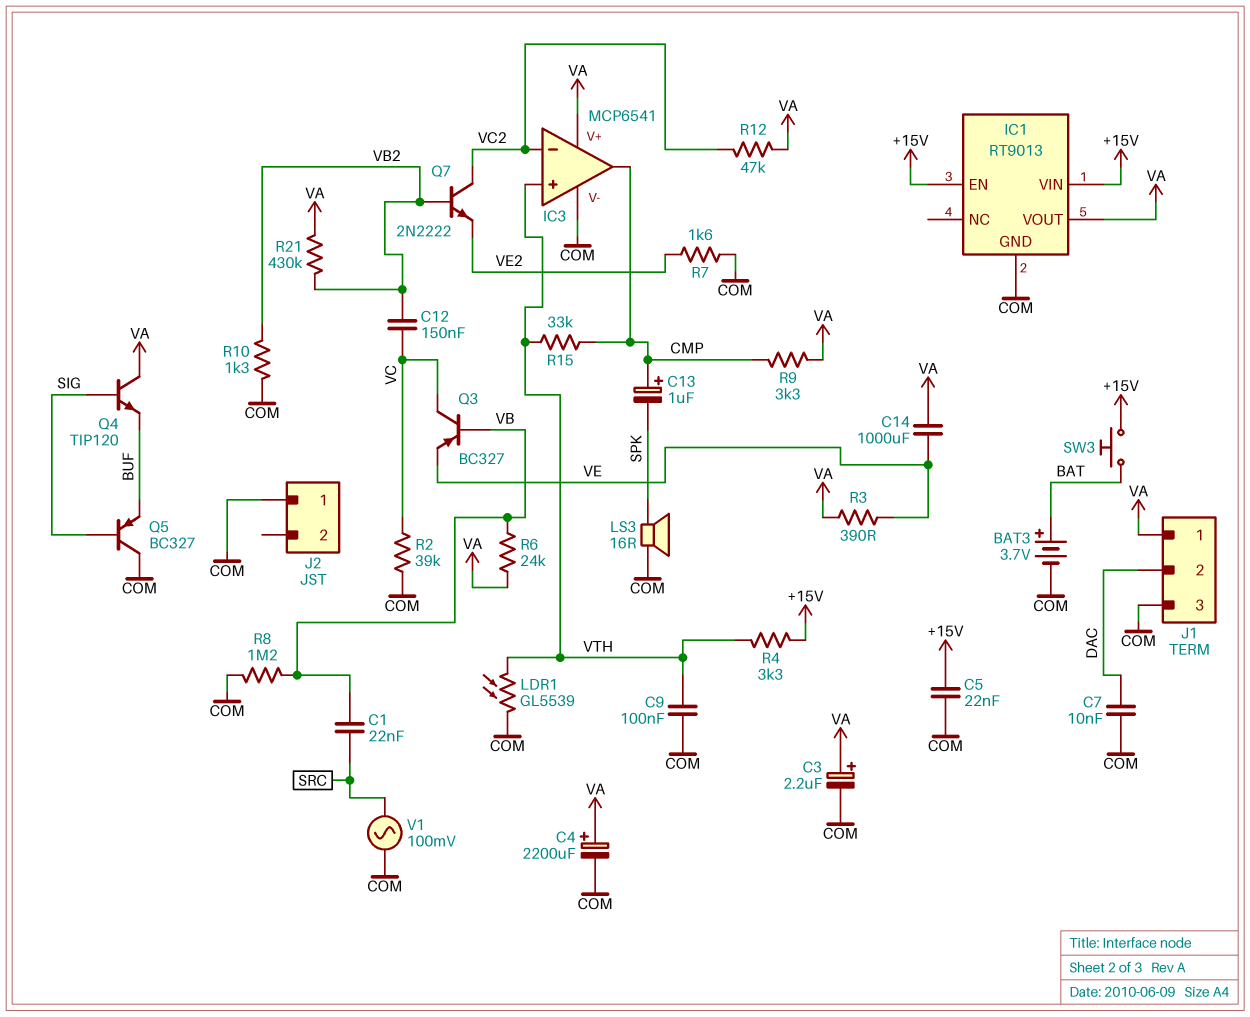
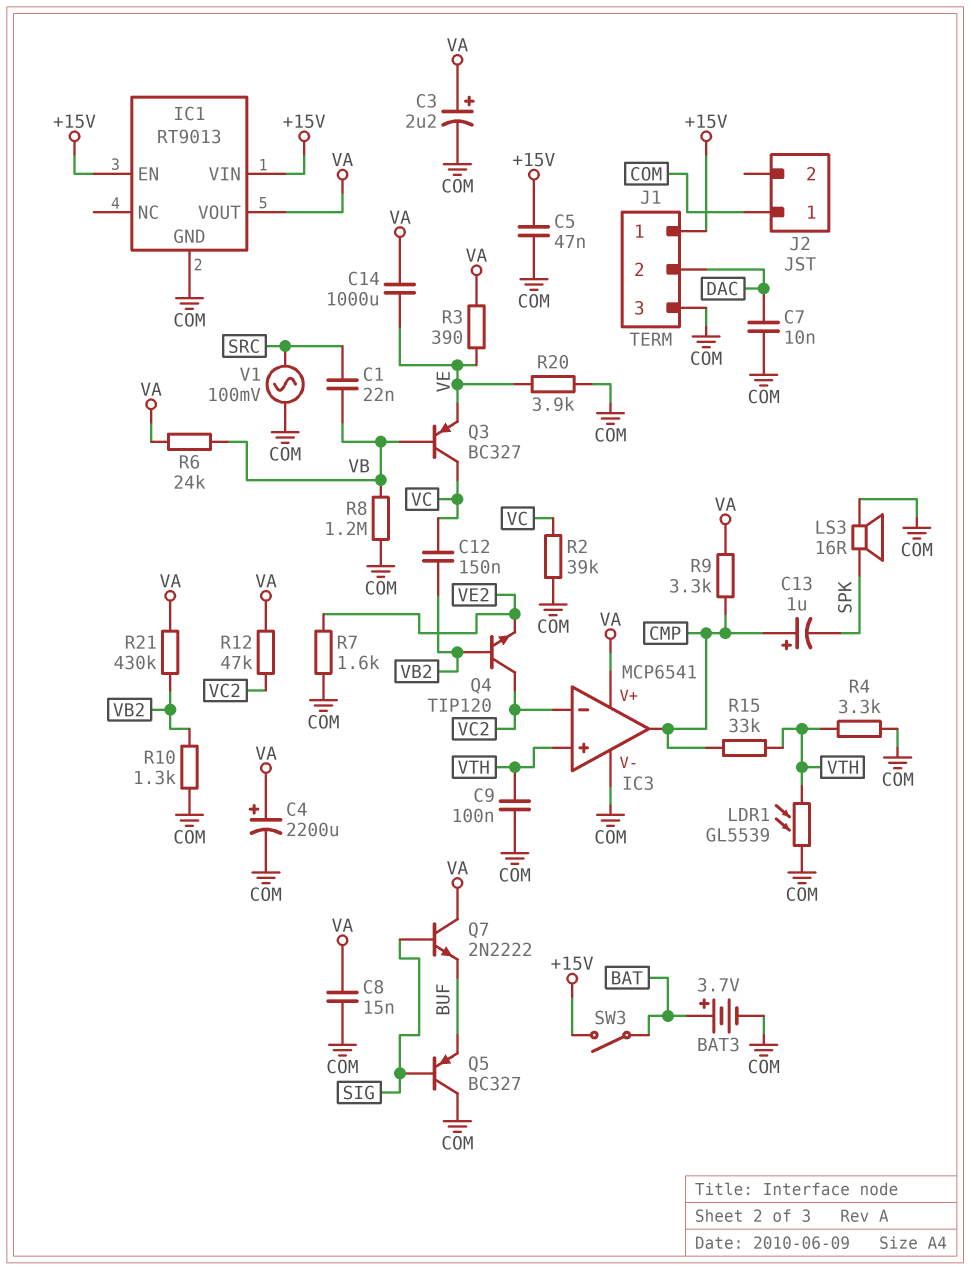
C5: 22nF (+15V, COM) -> 47nF (+15V, COM)
C8: none -> 15nF (COM, VA)
J1 pin 1: VA -> +15V
Q4: NPN TIP120 (B SIG, C VA, E BUF) -> NPN TIP120 (B VB2, C VC2, E VE2)
Q7: NPN 2N2222 (B VB2, C VC2, E VE2) -> NPN 2N2222 (B SIG, C VA, E BUF)
R4: 3.3k (+15V, VTH) -> 3.3k (COM, VTH)
R20: none -> 3.9k (COM, VE)
SW3: button (+15V, BAT) -> switch (+15V, BAT)

